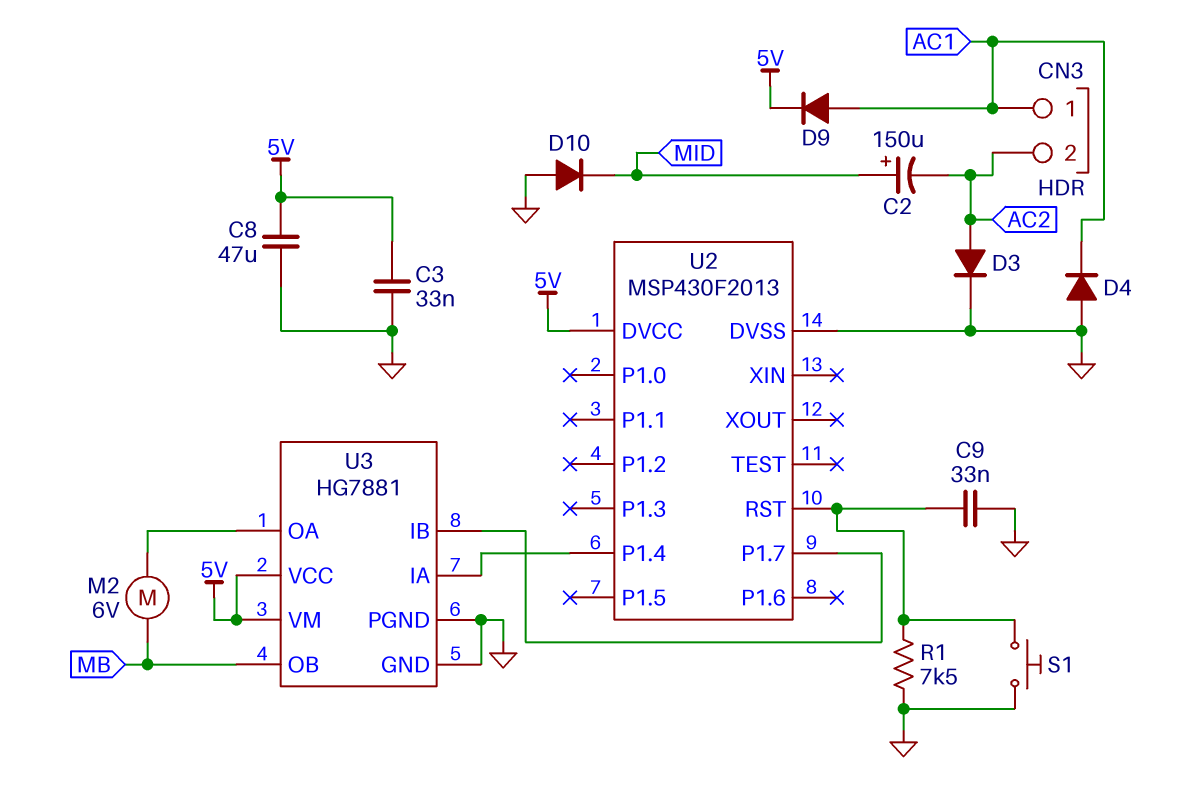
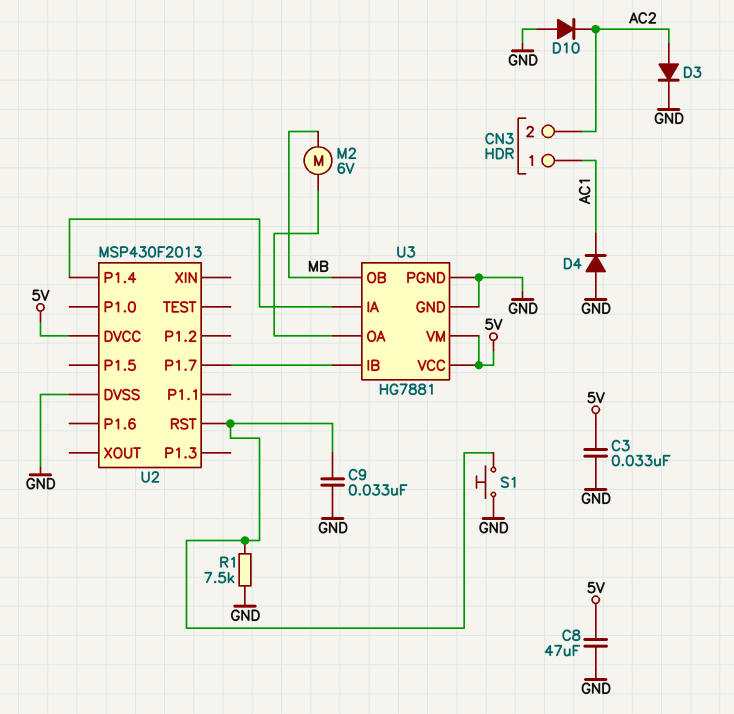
C2: 150uF (plus MID, minus AC2) -> none
D9: diode (A AC1, K 5V) -> none
D10: diode (A GND, K MID) -> diode (A GND, K AC2)

